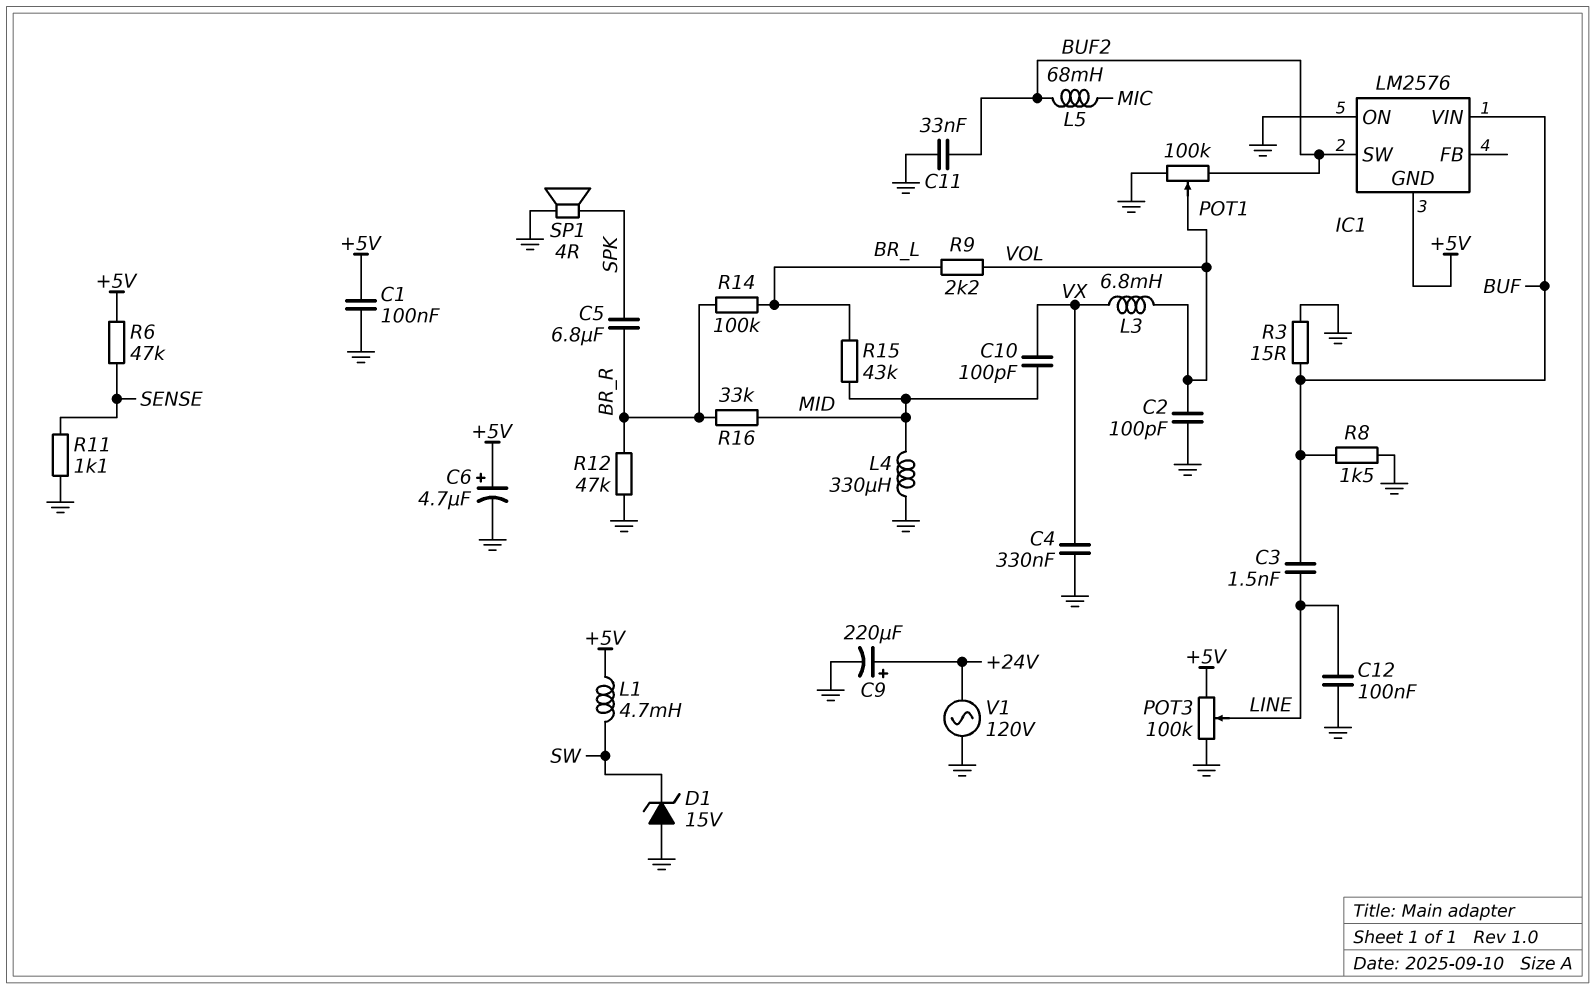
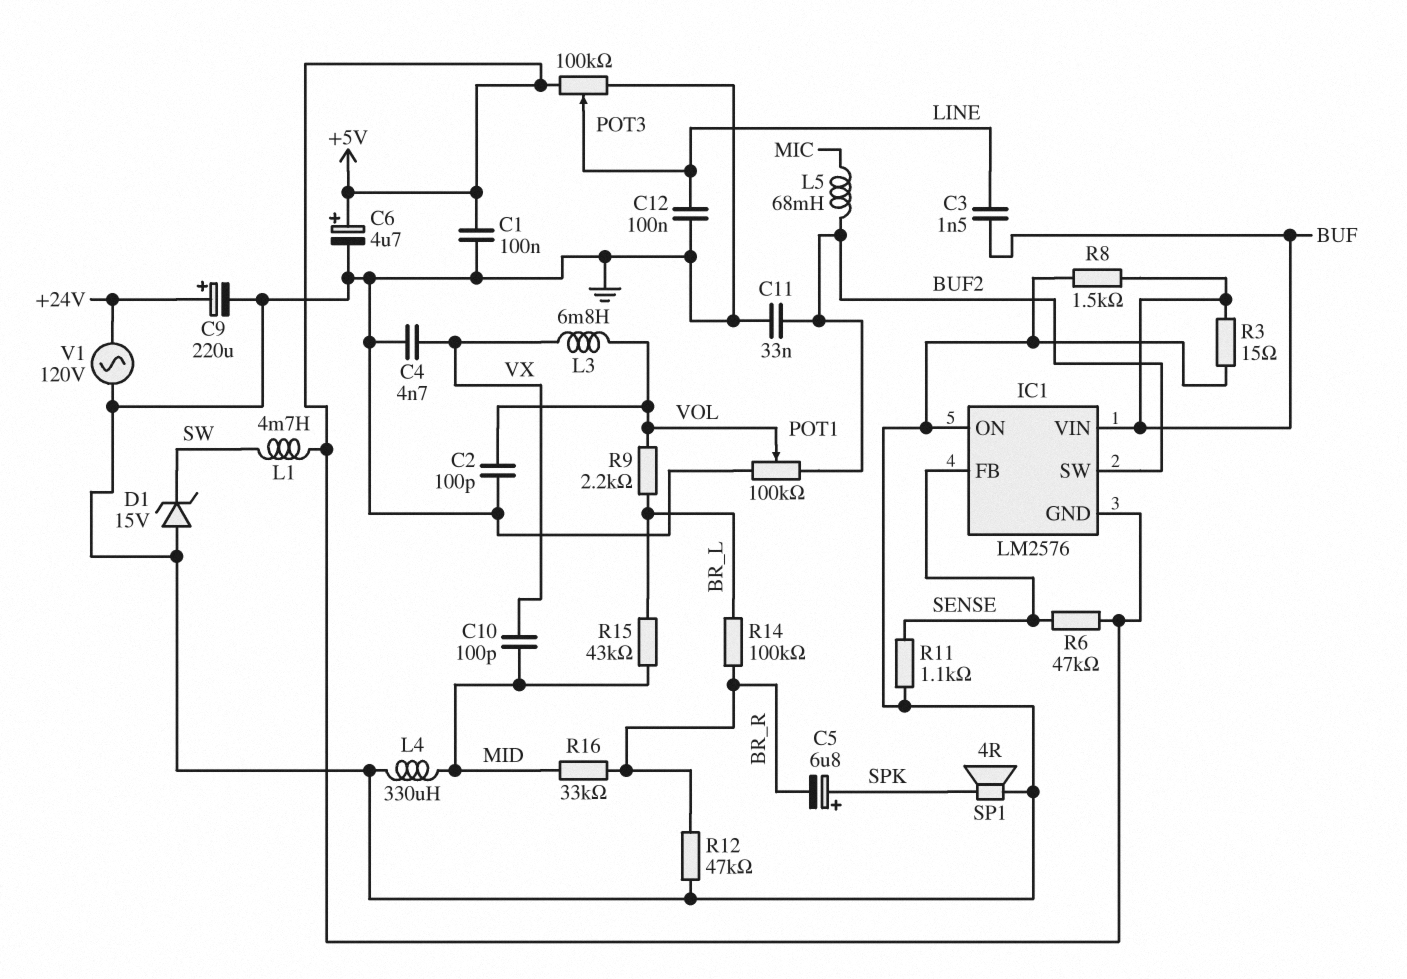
C4: 330nF (GND, VX) -> 4.7nF (GND, VX)
C5: 6.8uF (BR_R, SPK) -> 6.8uF (plus SPK, minus BR_R)
IC1 pin FB: none -> SENSE

